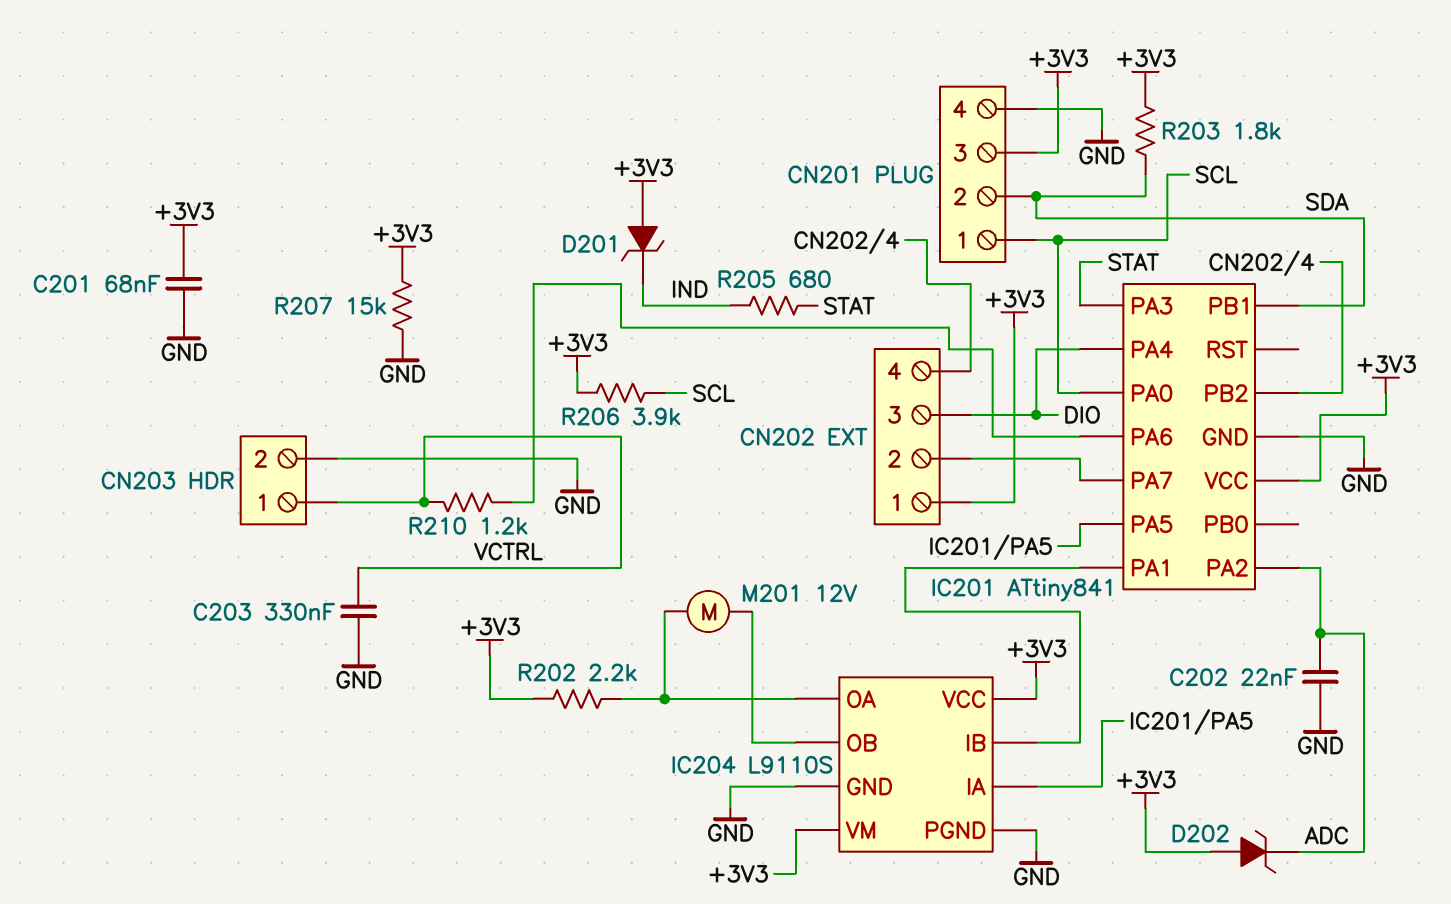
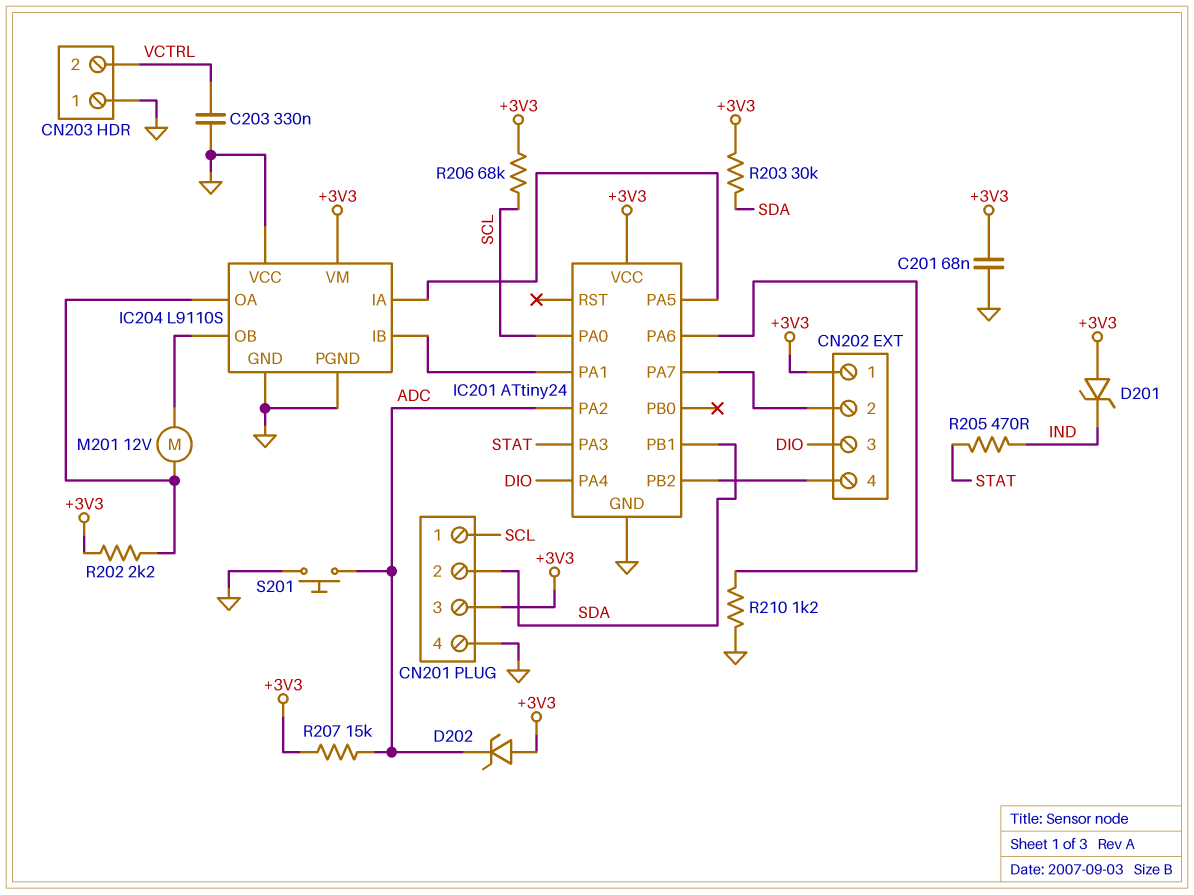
C202: 22nF (ADC, GND) -> none
CN203 pin 1: VCTRL -> GND
CN203 pin 2: GND -> VCTRL
IC201: ATtiny841 -> ATtiny24
IC204 pin VCC: +3V3 -> GND
R203: 1.8k (+3V3, SDA) -> 30k (+3V3, SDA)
R205: 680 (IND, STAT) -> 470 (IND, STAT)
R206: 3.9k (+3V3, SCL) -> 68k (+3V3, SCL)
R207: 15k (+3V3, GND) -> 15k (+3V3, ADC)
R210: 1.2k (IC201/PA6, VCTRL) -> 1.2k (GND, IC201/PA6)
S201: none -> button (ADC, GND)

